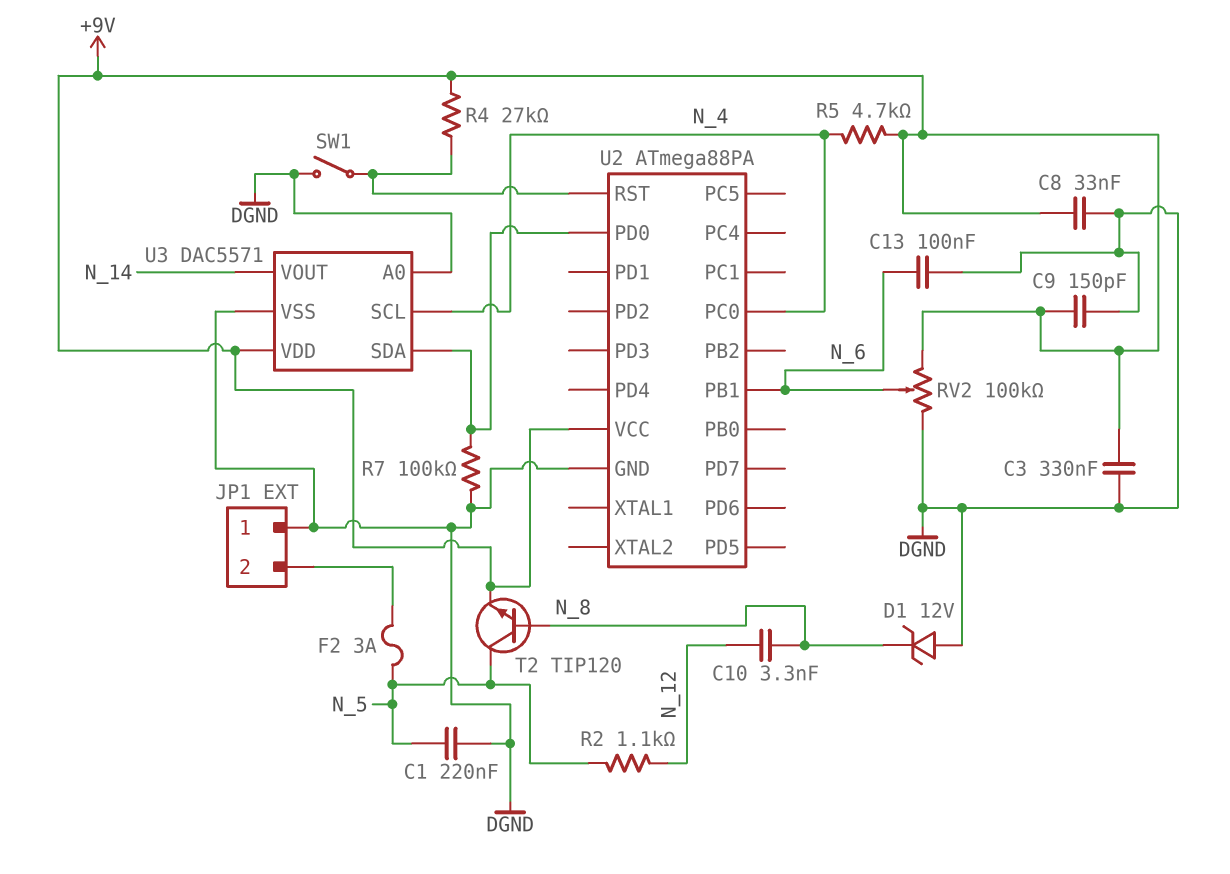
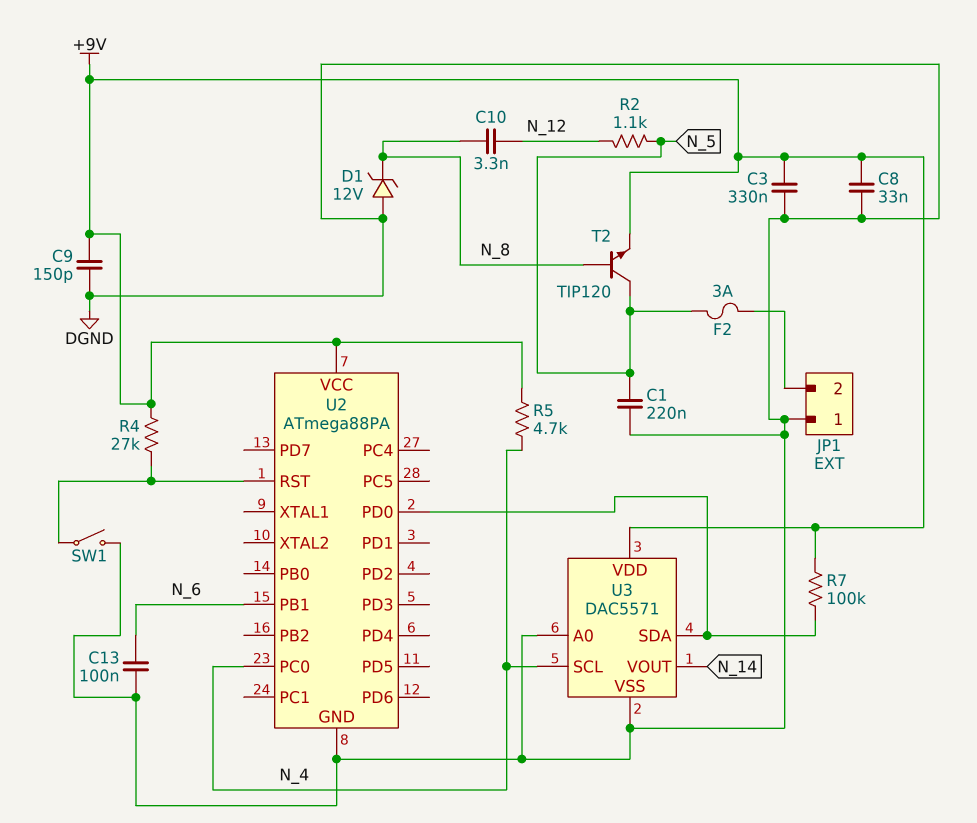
R7: 100k (DGND, U2/PD0) -> 100k (+9V, U2/PD0)
RV2: 100k (+9V, DGND, wiper N_6) -> none

